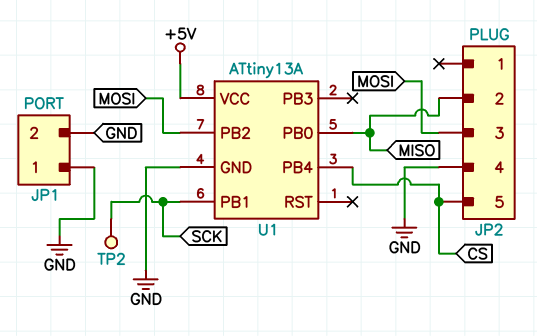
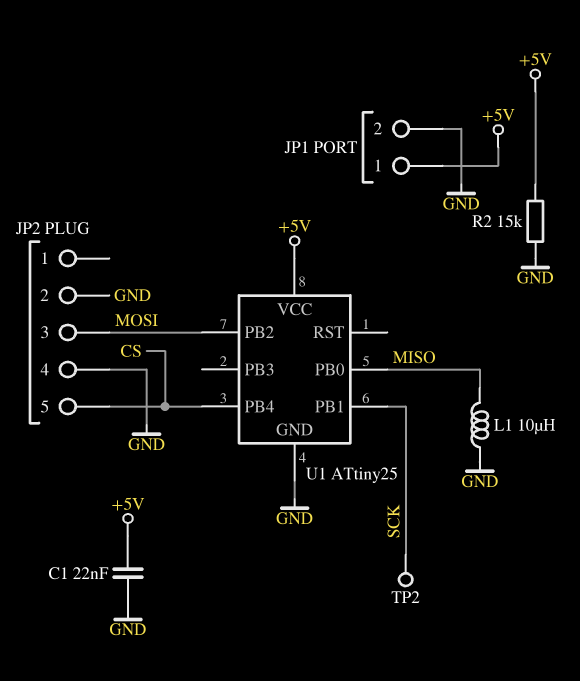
C1: none -> 22nF (+5V, GND)
JP1 pin 1: GND -> +5V
JP2 pin 2: MISO -> GND
L1: none -> 10uH (GND, MISO)
R2: none -> 15k (+5V, GND)
U1: ATtiny13A -> ATtiny25

